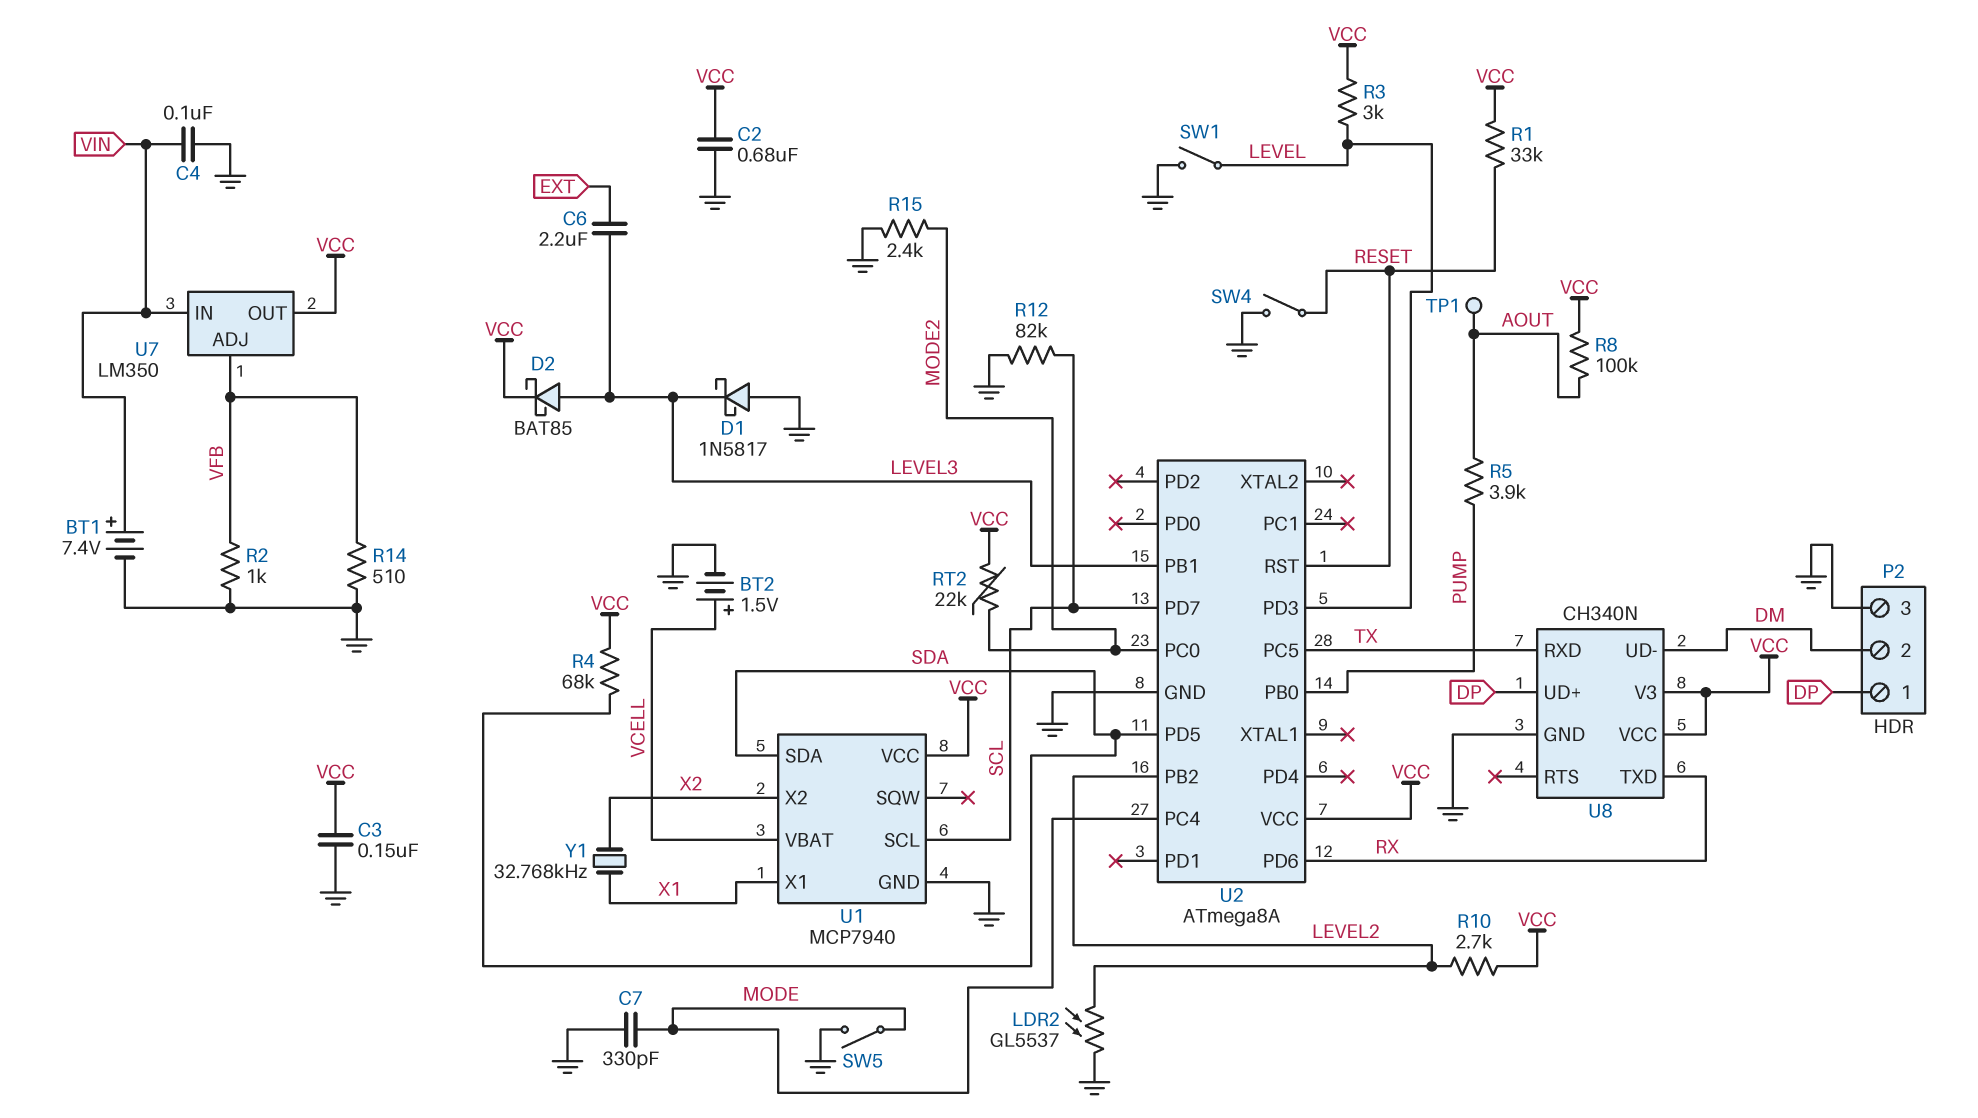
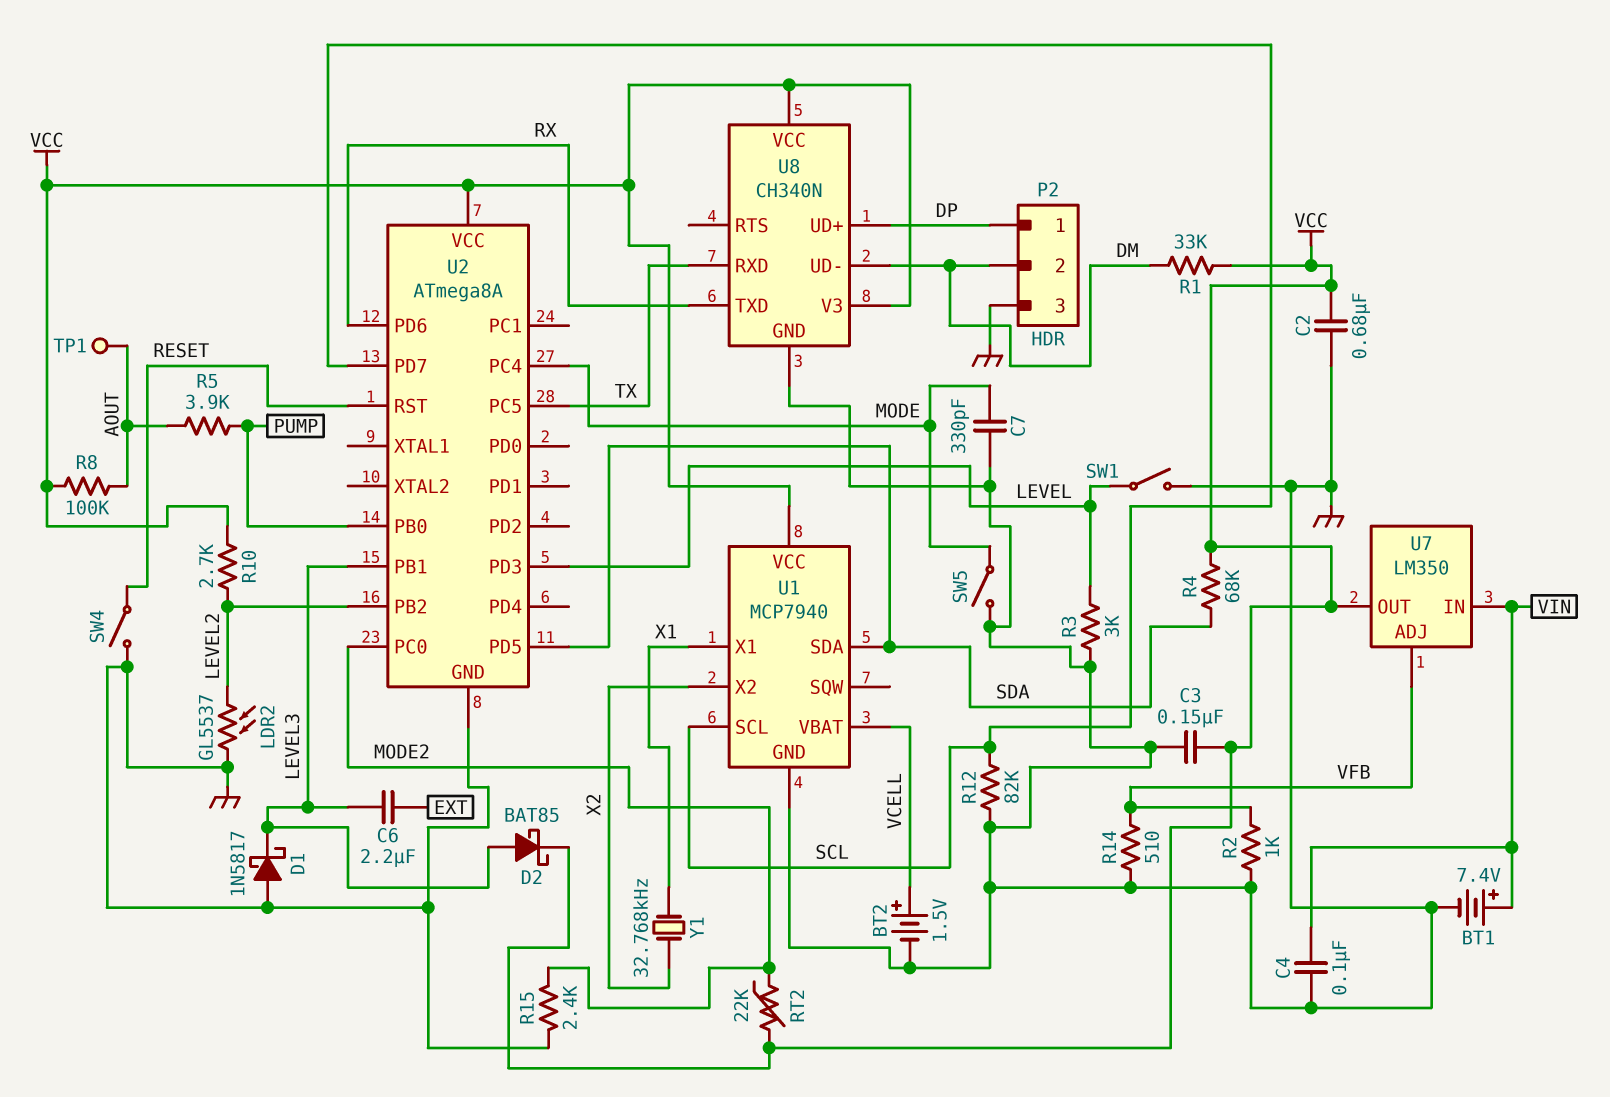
R1: 33k (RESET, VCC) -> 33k (DM, VCC)
R3: 3k (LEVEL, VCC) -> 3k (GND, LEVEL)

